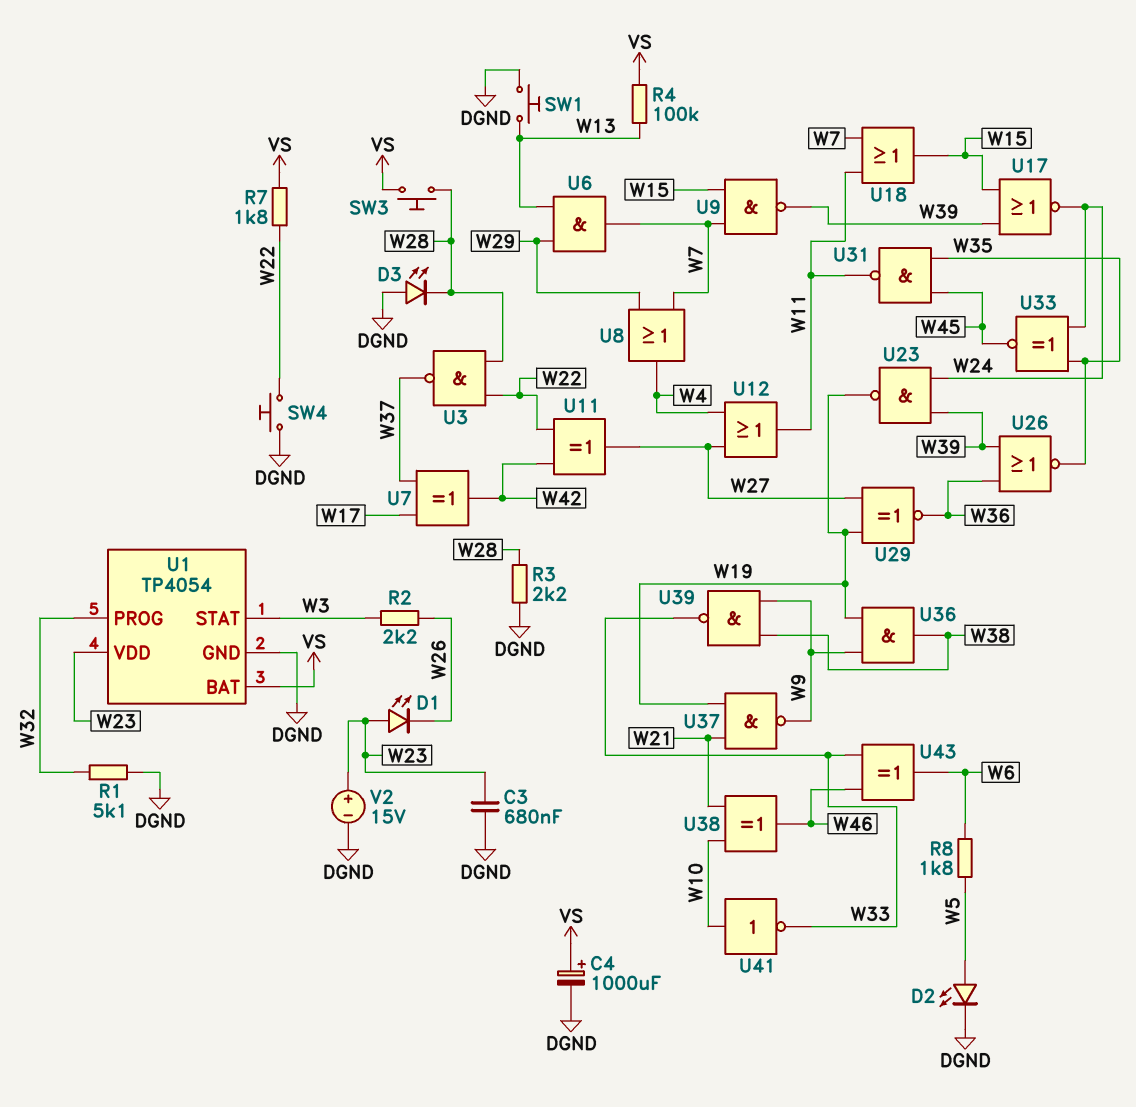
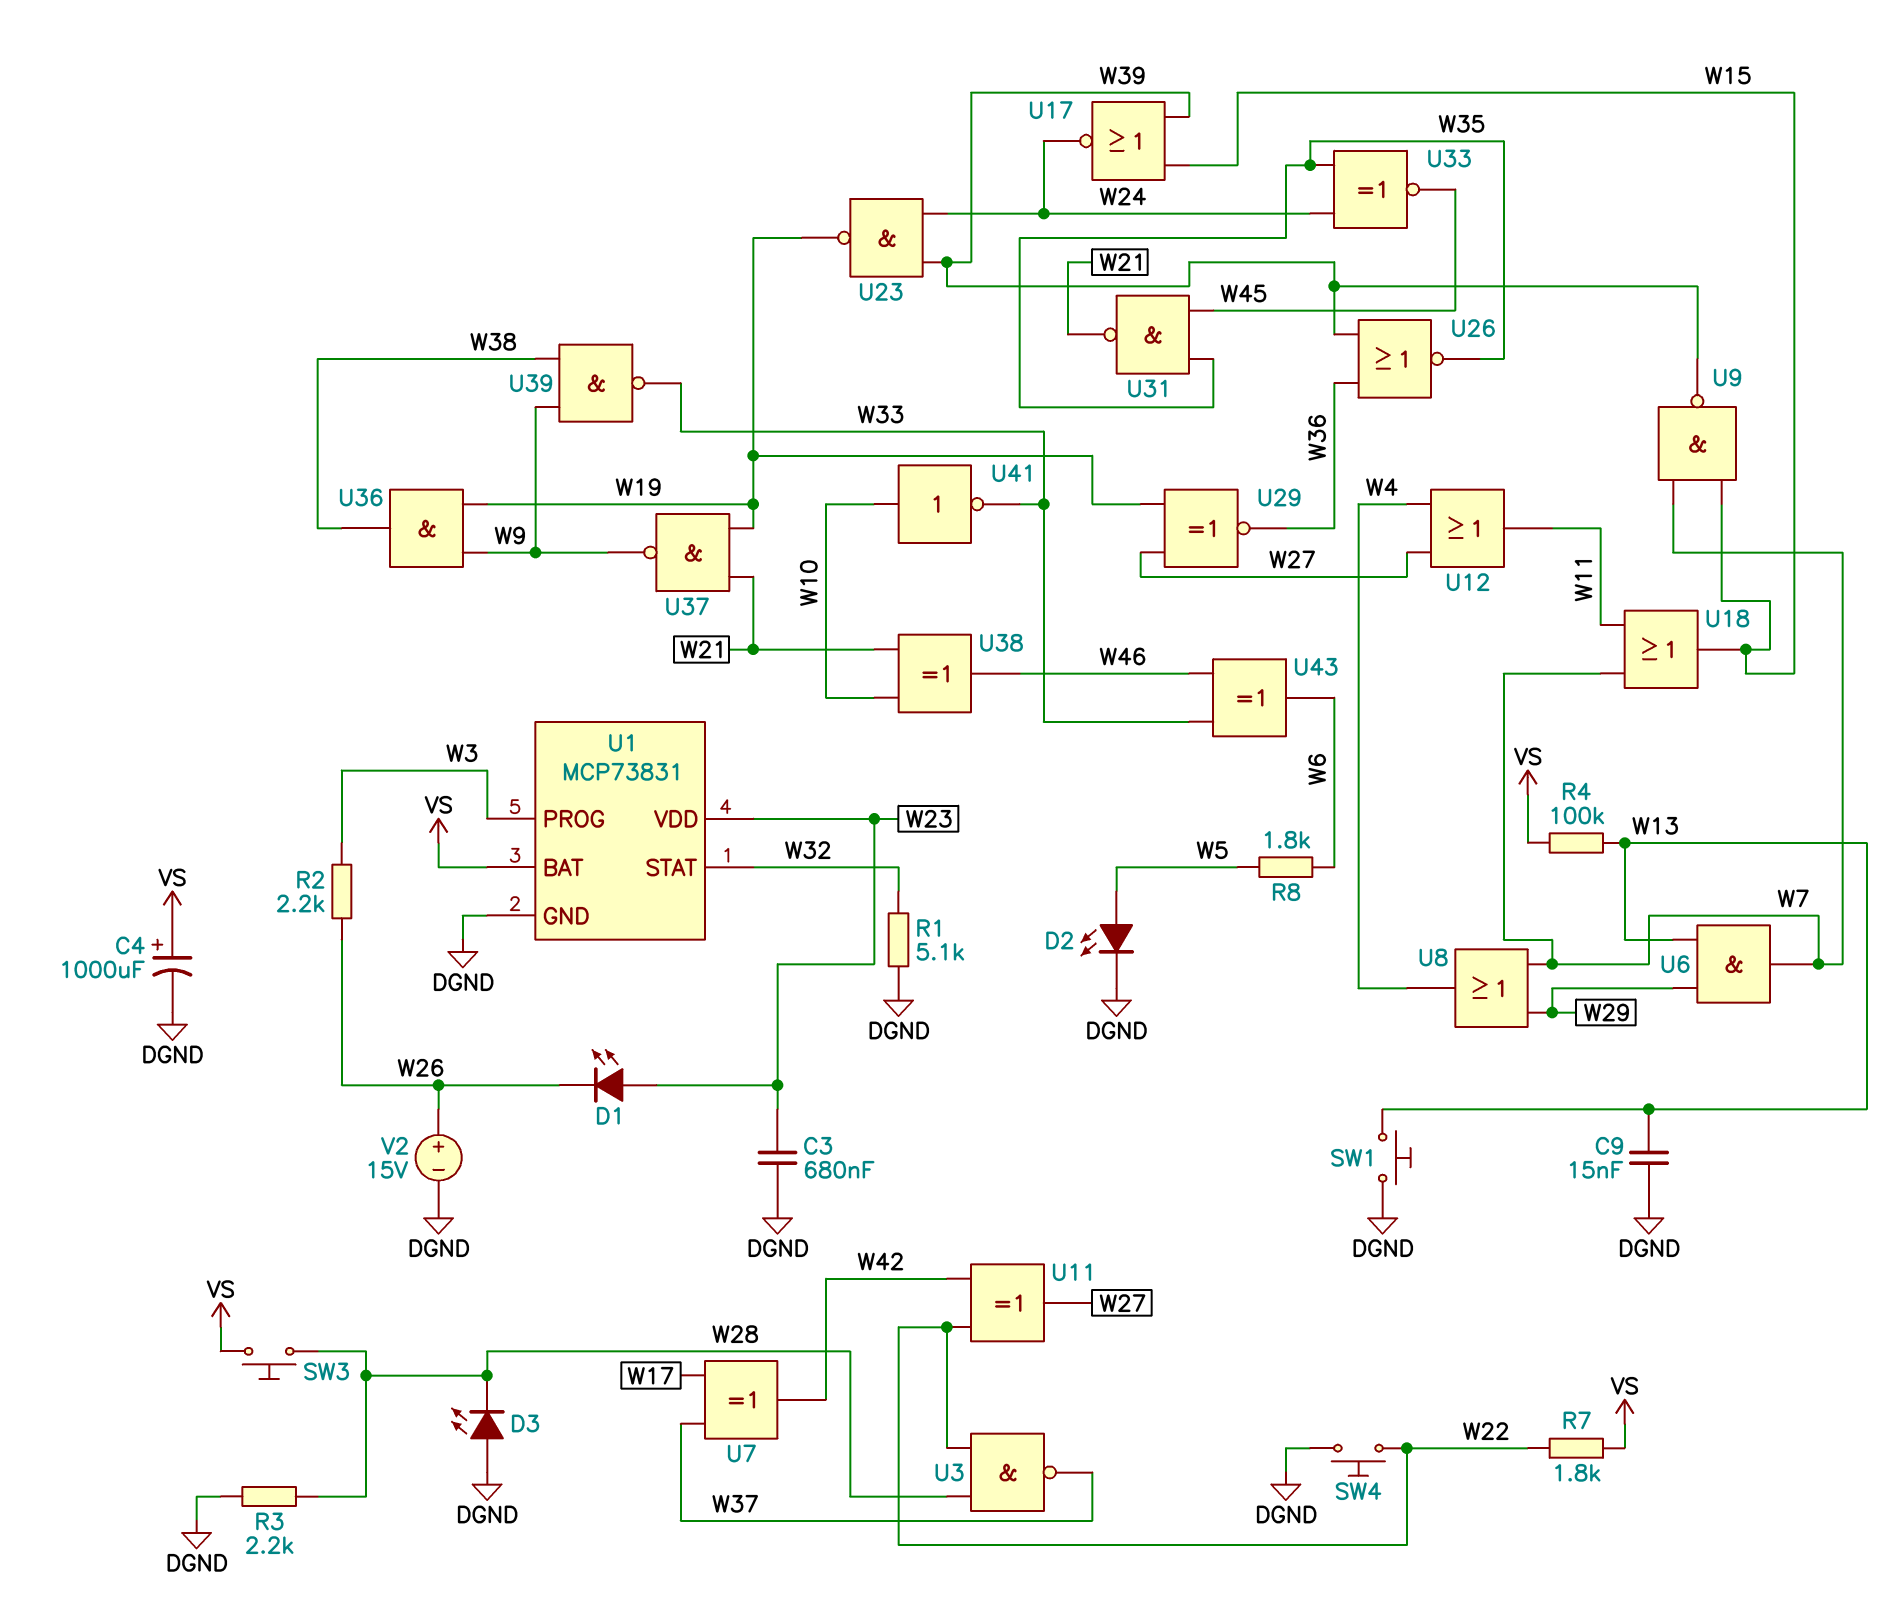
C9: none -> 15nF (DGND, W13)
U1: TP4054 -> MCP73831
U1 pin PROG: W32 -> W3
U1 pin STAT: W3 -> W32
U31: NAND (in W35, in W45, out W11) -> NAND (in W35, in W45, out W21)
V2: 15V (plus W23, minus DGND) -> 15V (plus W26, minus DGND)

